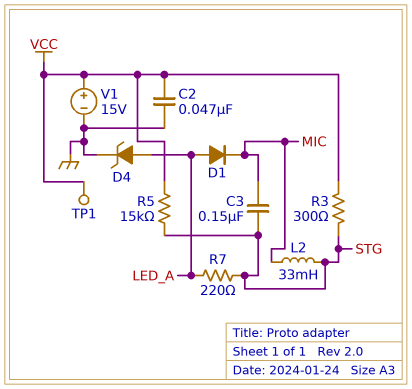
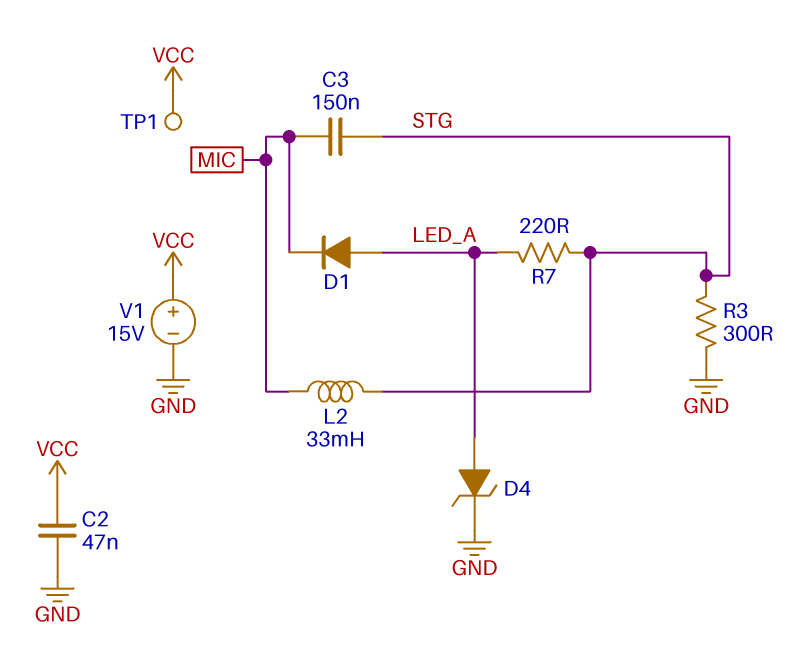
R3: 300 (STG, VCC) -> 300 (GND, STG)
R5: 15k (STG, VCC) -> none

